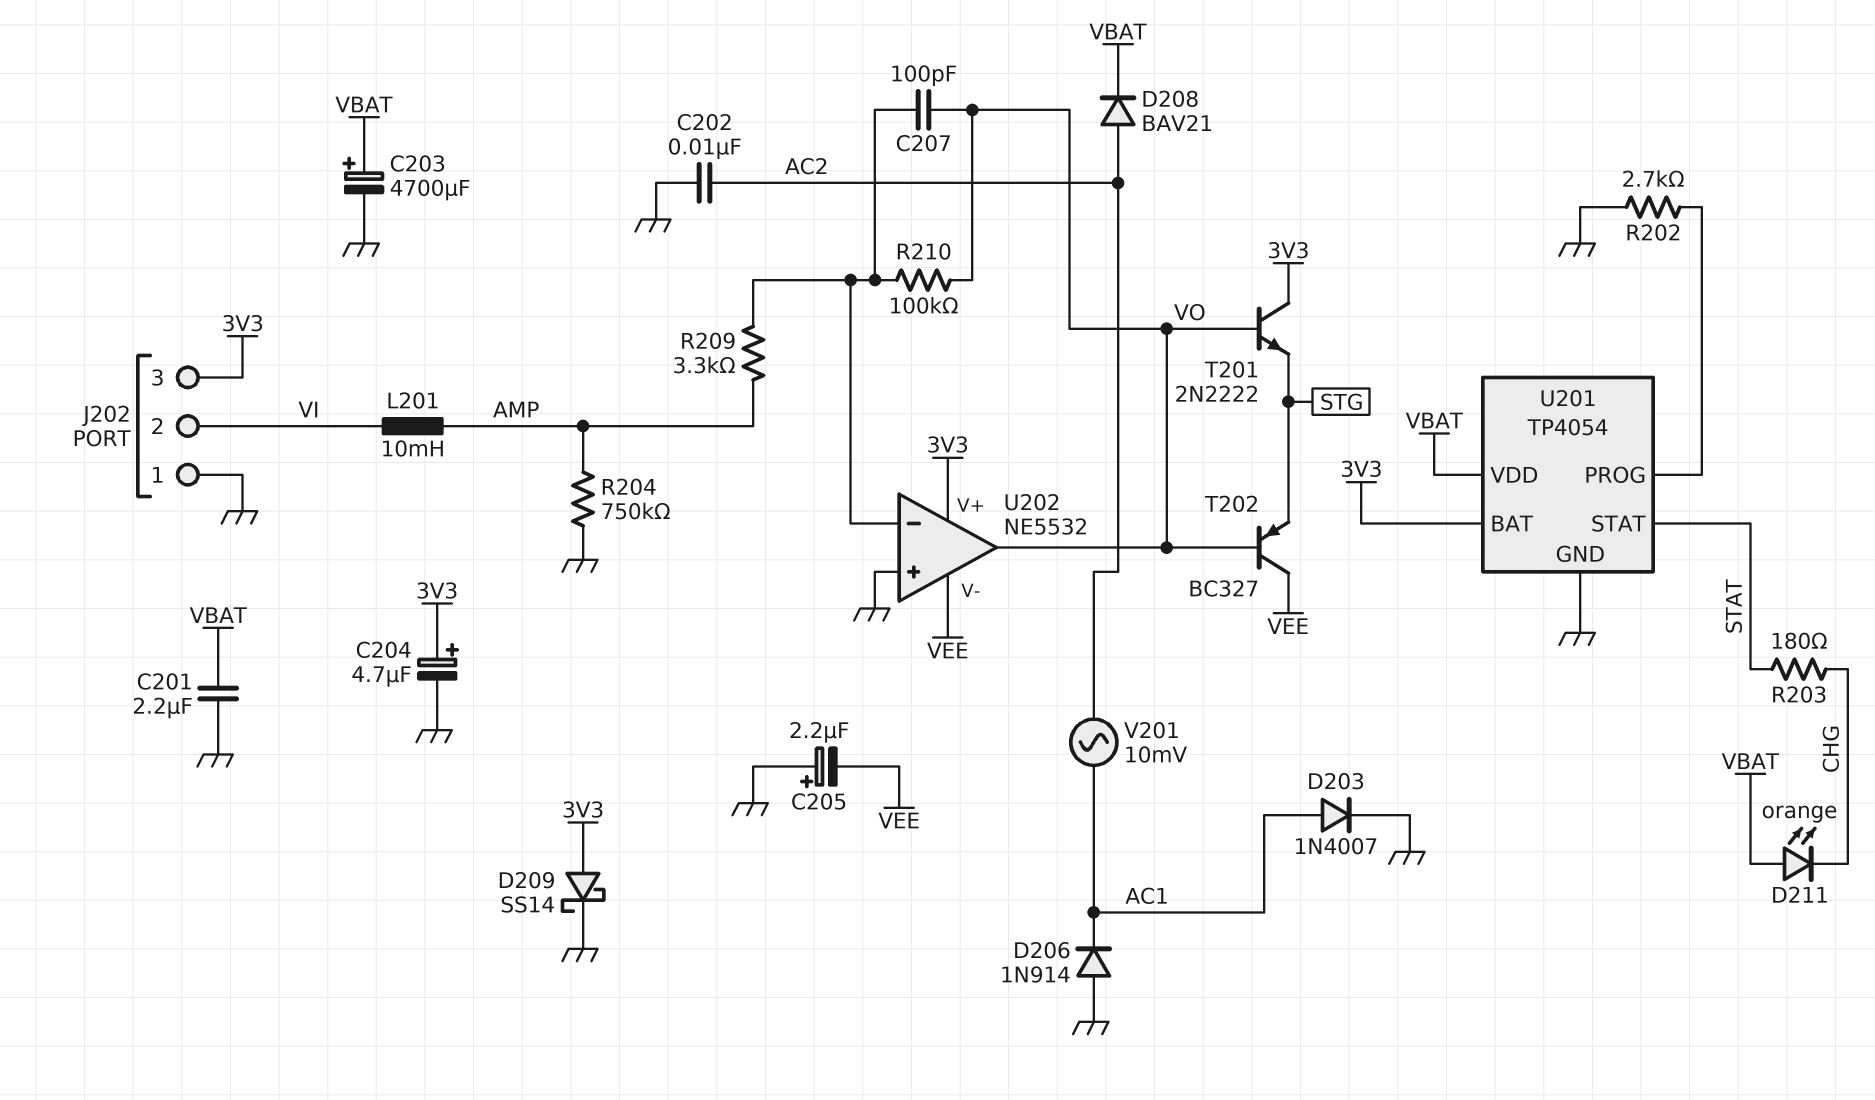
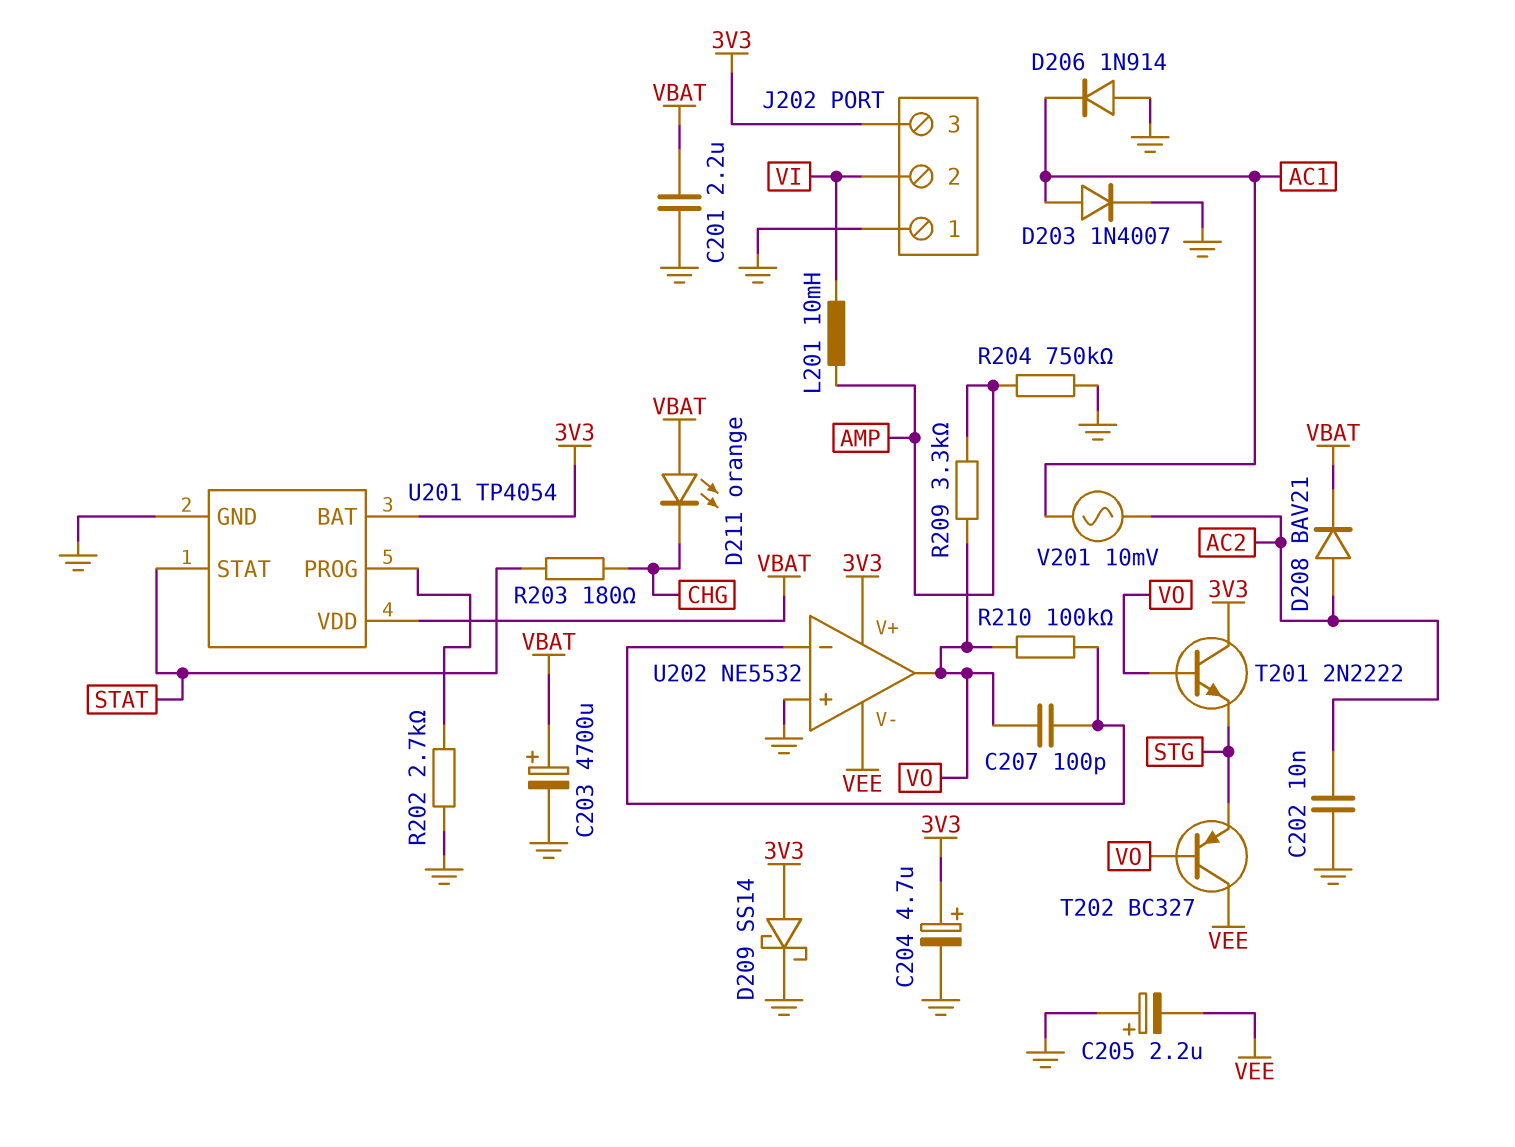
R209: 3.3k (AMP, U202/in-) -> 3.3k (AMP, VO)

